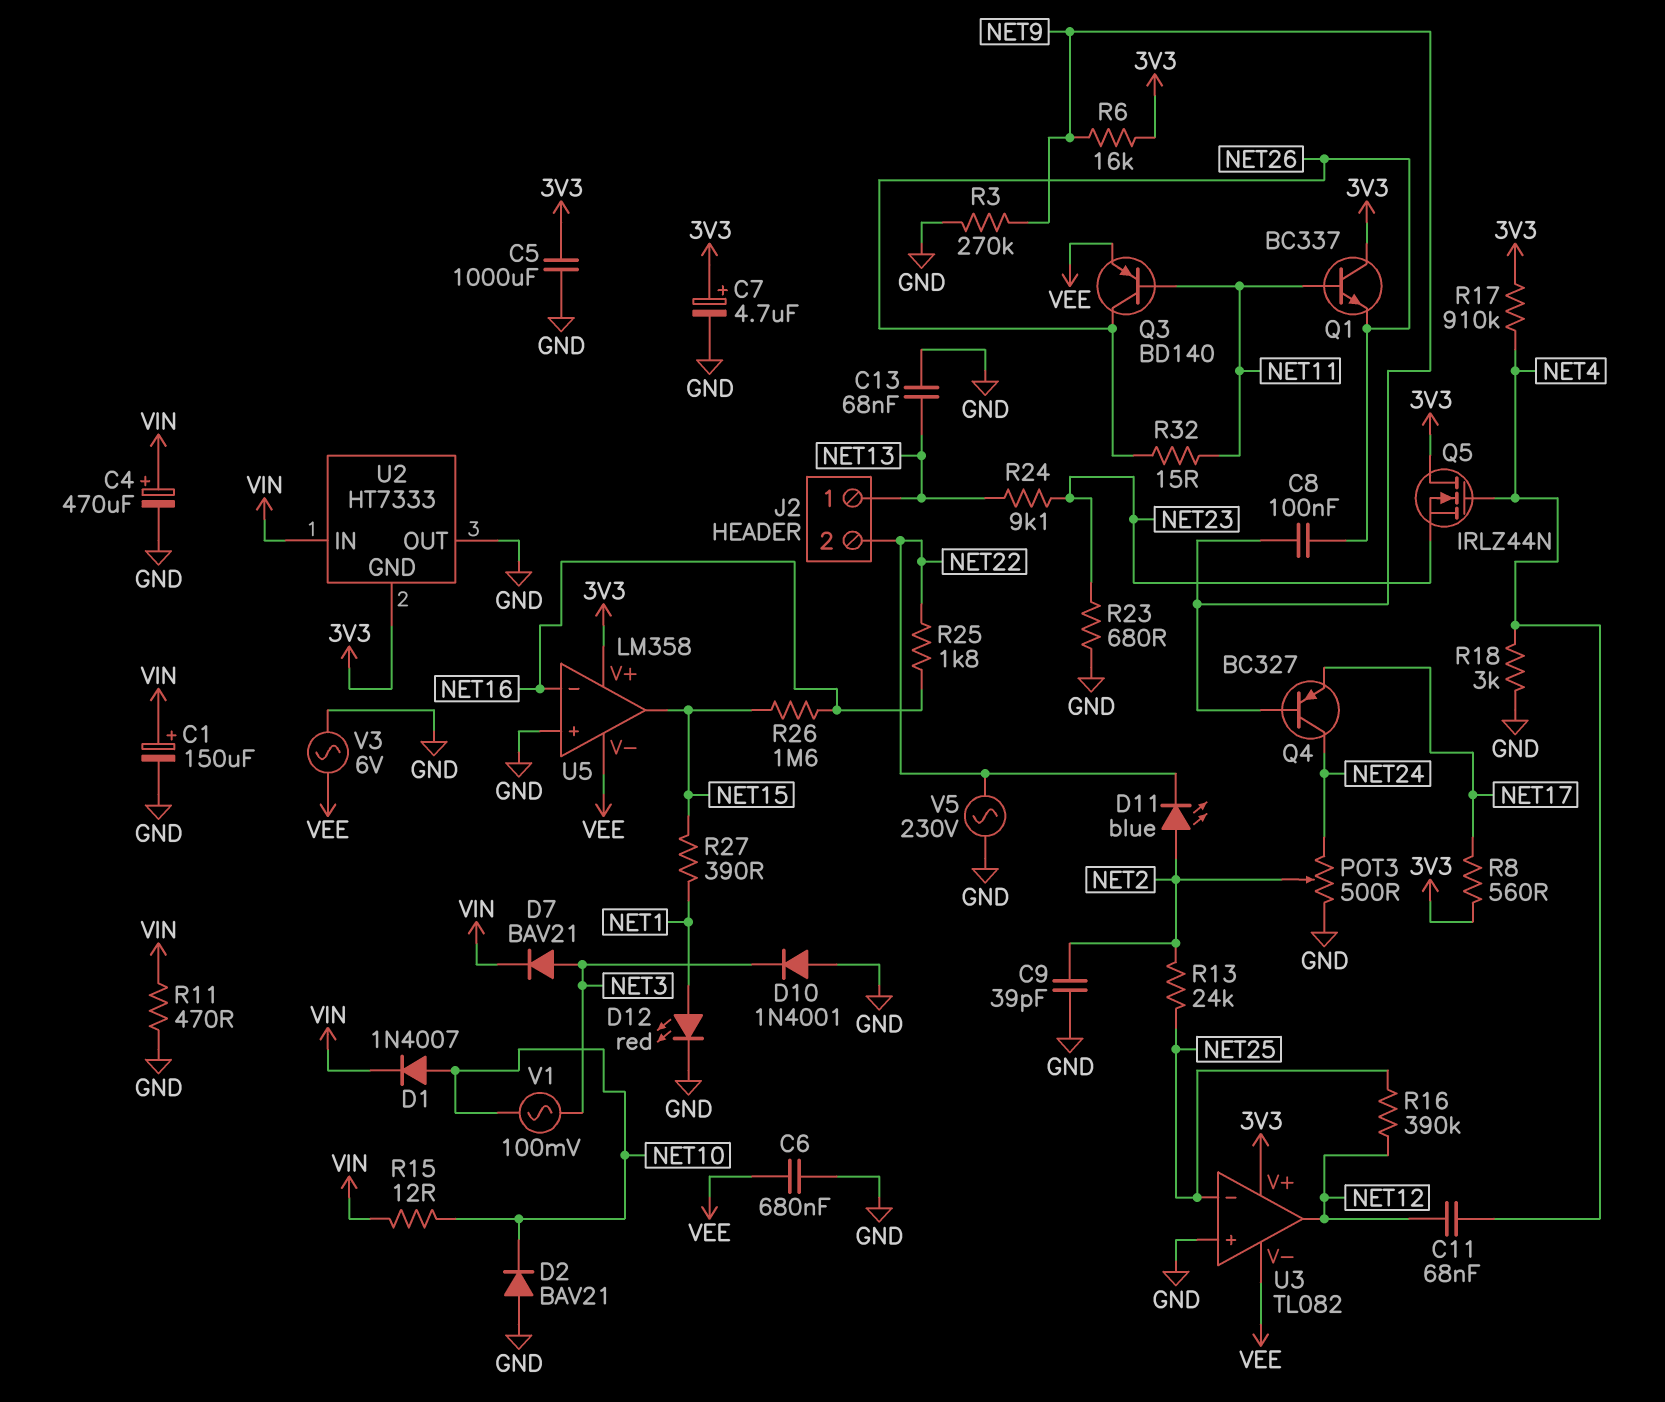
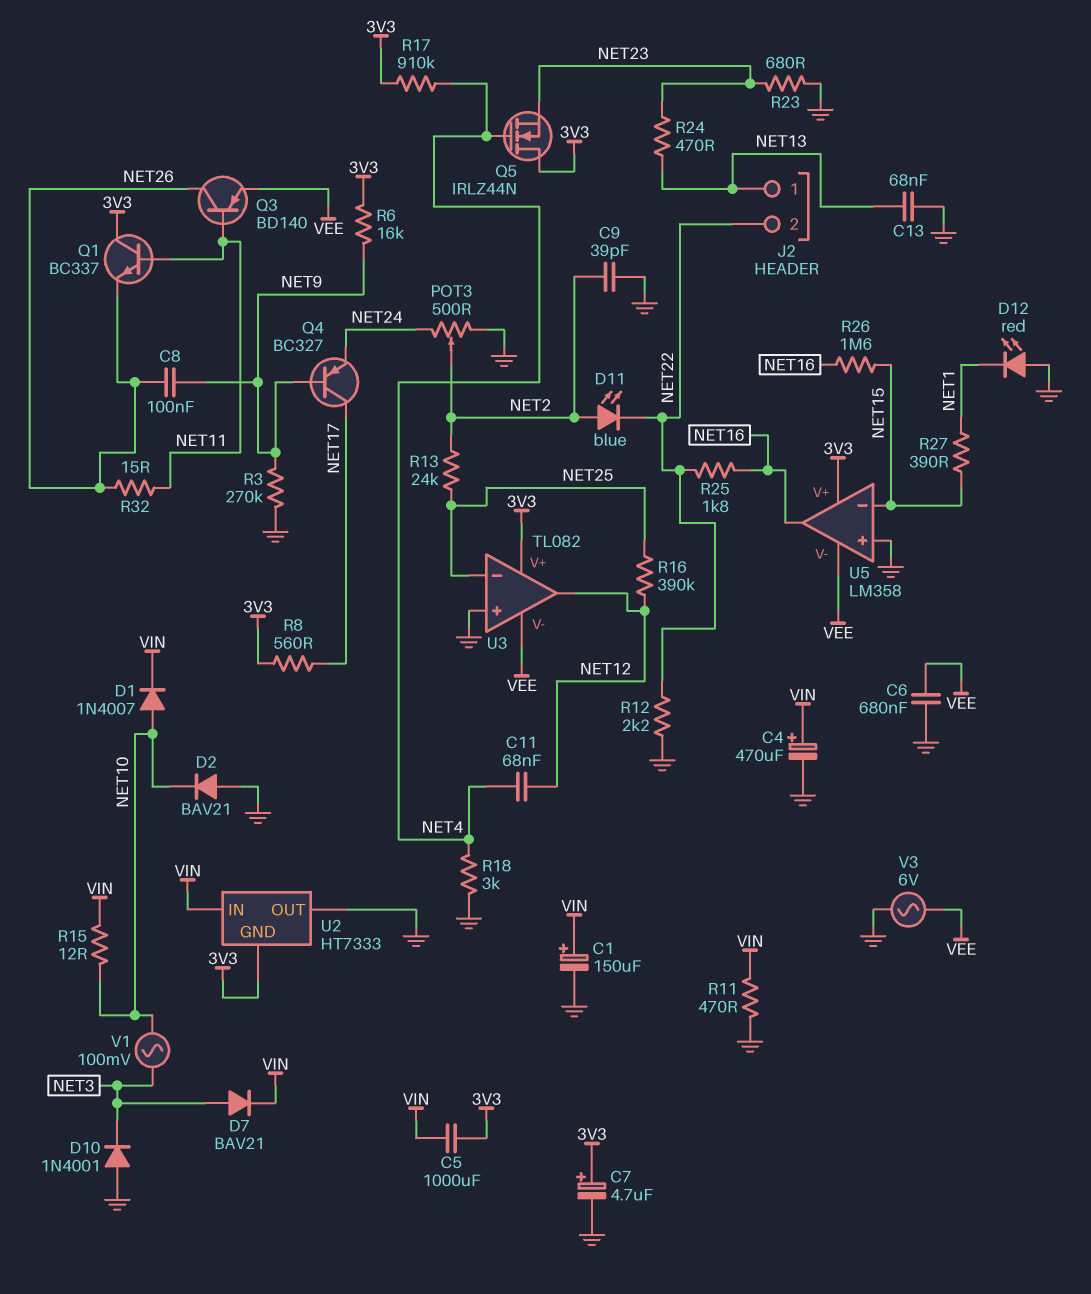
C5: 1000uF (3V3, GND) -> 1000uF (3V3, VIN)
D12: LED red (A NET1, K GND) -> LED red (A GND, K NET1)
Q4: PNP BC327 (B NET9, C NET24, E NET17) -> PNP BC327 (B NET9, C NET17, E NET24)
R12: none -> 2.2k (GND, NET22)
R24: 9.1k (NET13, NET23) -> 470 (NET13, NET23)
U5 pin in-: NET16 -> NET15
U5 pin out: NET15 -> NET16
V5: AC 230V (GND, NET22) -> none

